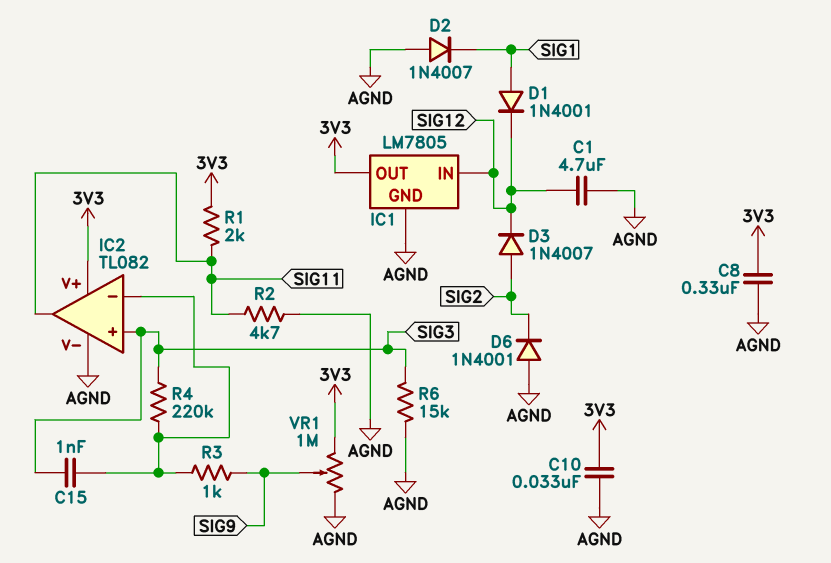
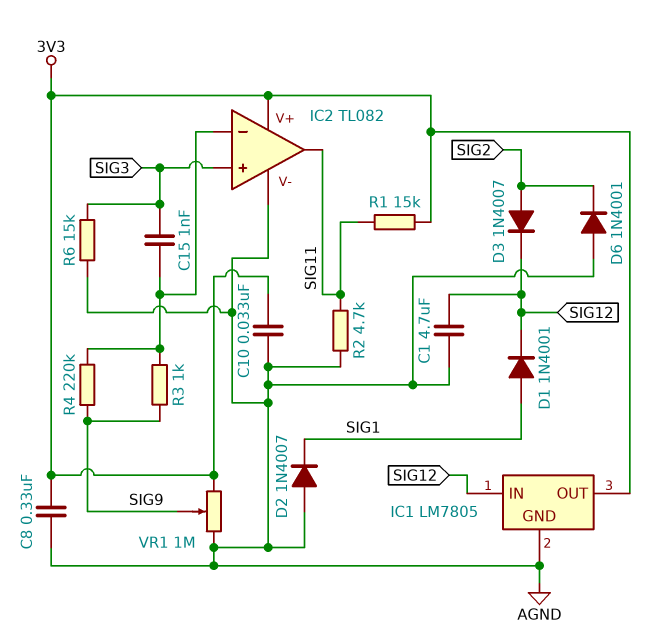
R1: 2k (3V3, SIG11) -> 15k (3V3, SIG11)
R4: 220k (IC2/in-, SIG3) -> 220k (IC2/in-, SIG9)

